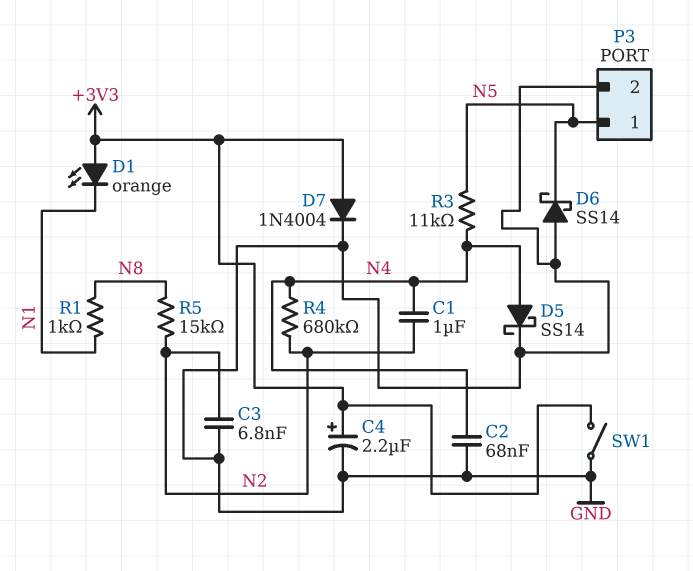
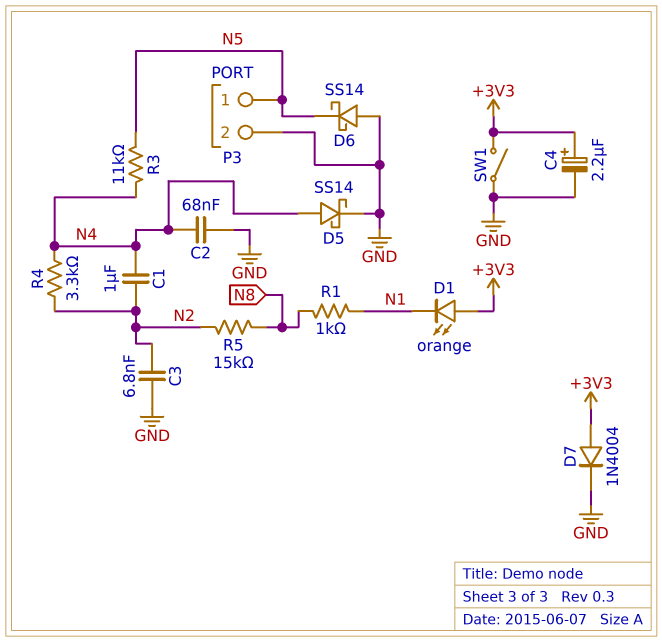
R4: 680k (N2, N4) -> 3.3k (N2, N4)

